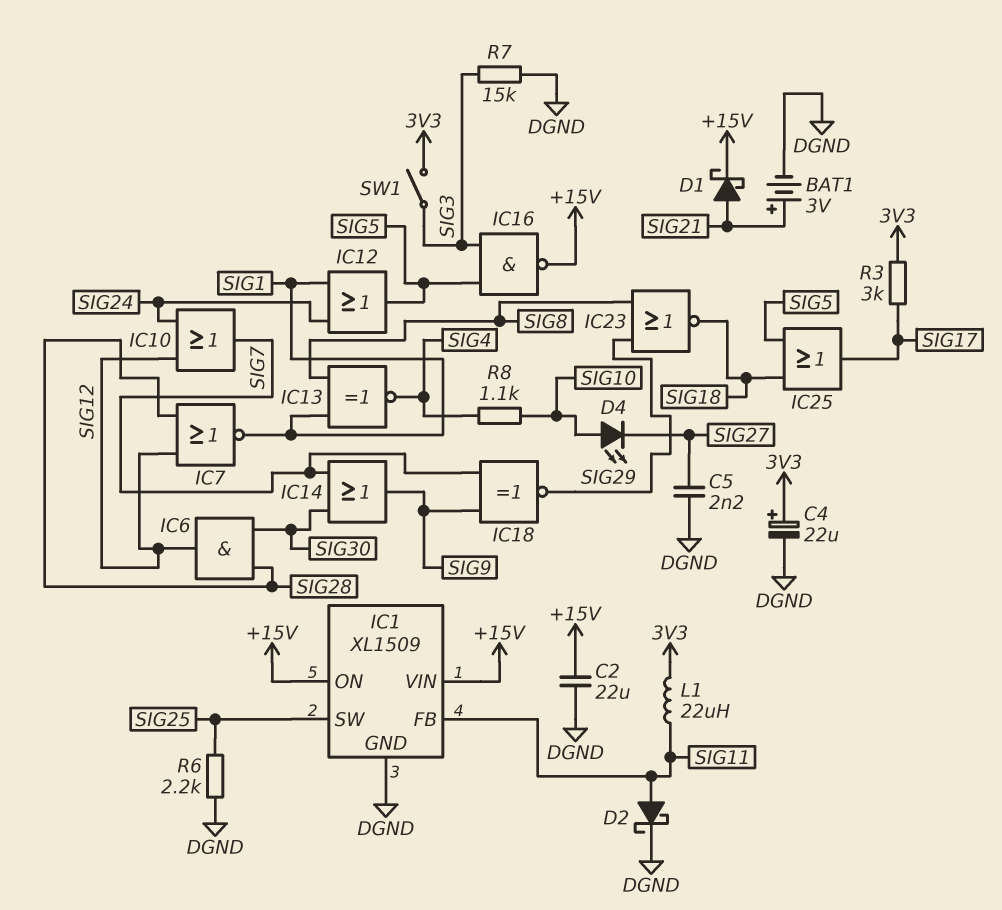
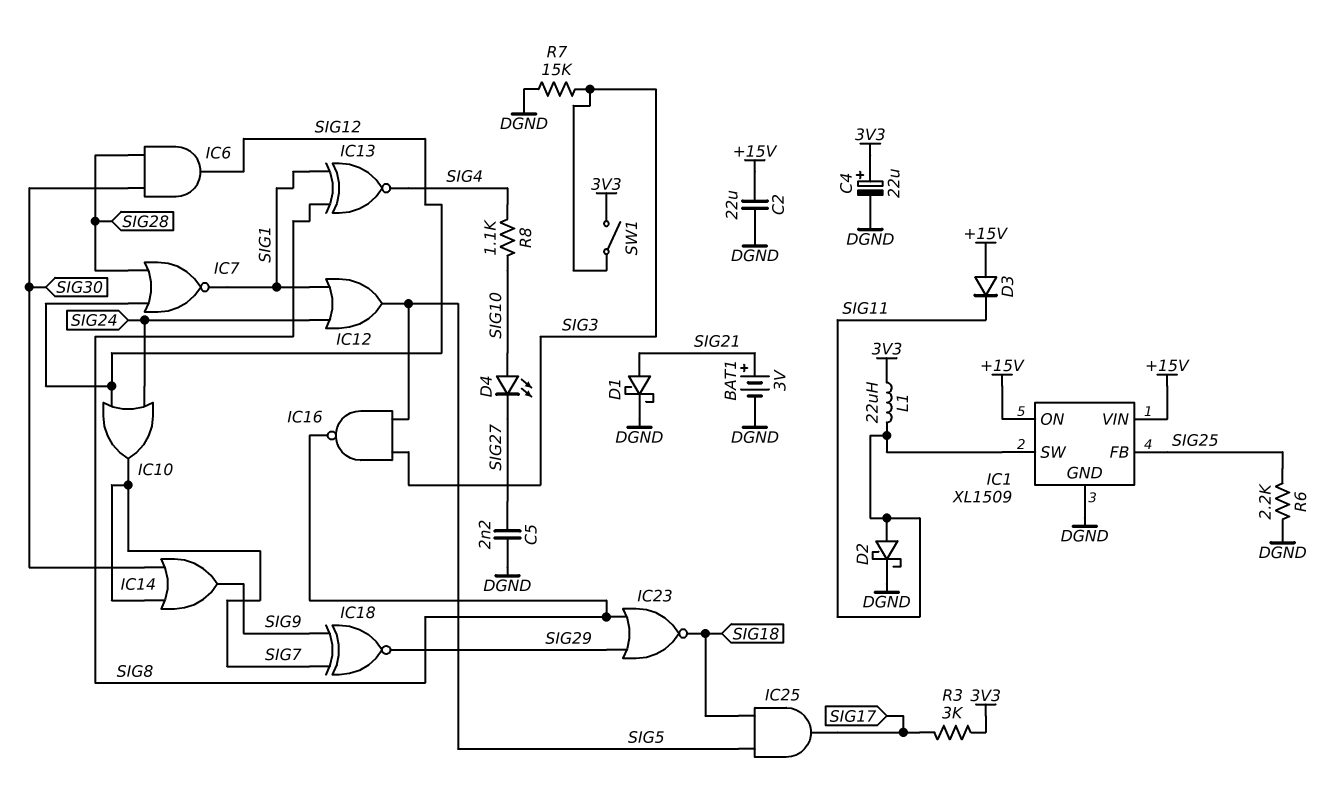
D1: schottky (A SIG21, K +15V) -> schottky (A SIG21, K DGND)
D3: none -> diode (A +15V, K SIG11)
IC1 pin FB: SIG11 -> SIG25
IC1 pin SW: SIG25 -> SIG11
IC16: NAND (in SIG3, in SIG5, out +15V) -> NAND (in SIG3, in SIG5, out SIG8)
IC25: OR (in SIG5, in SIG18, out SIG17) -> AND (in SIG5, in SIG18, out SIG17)

